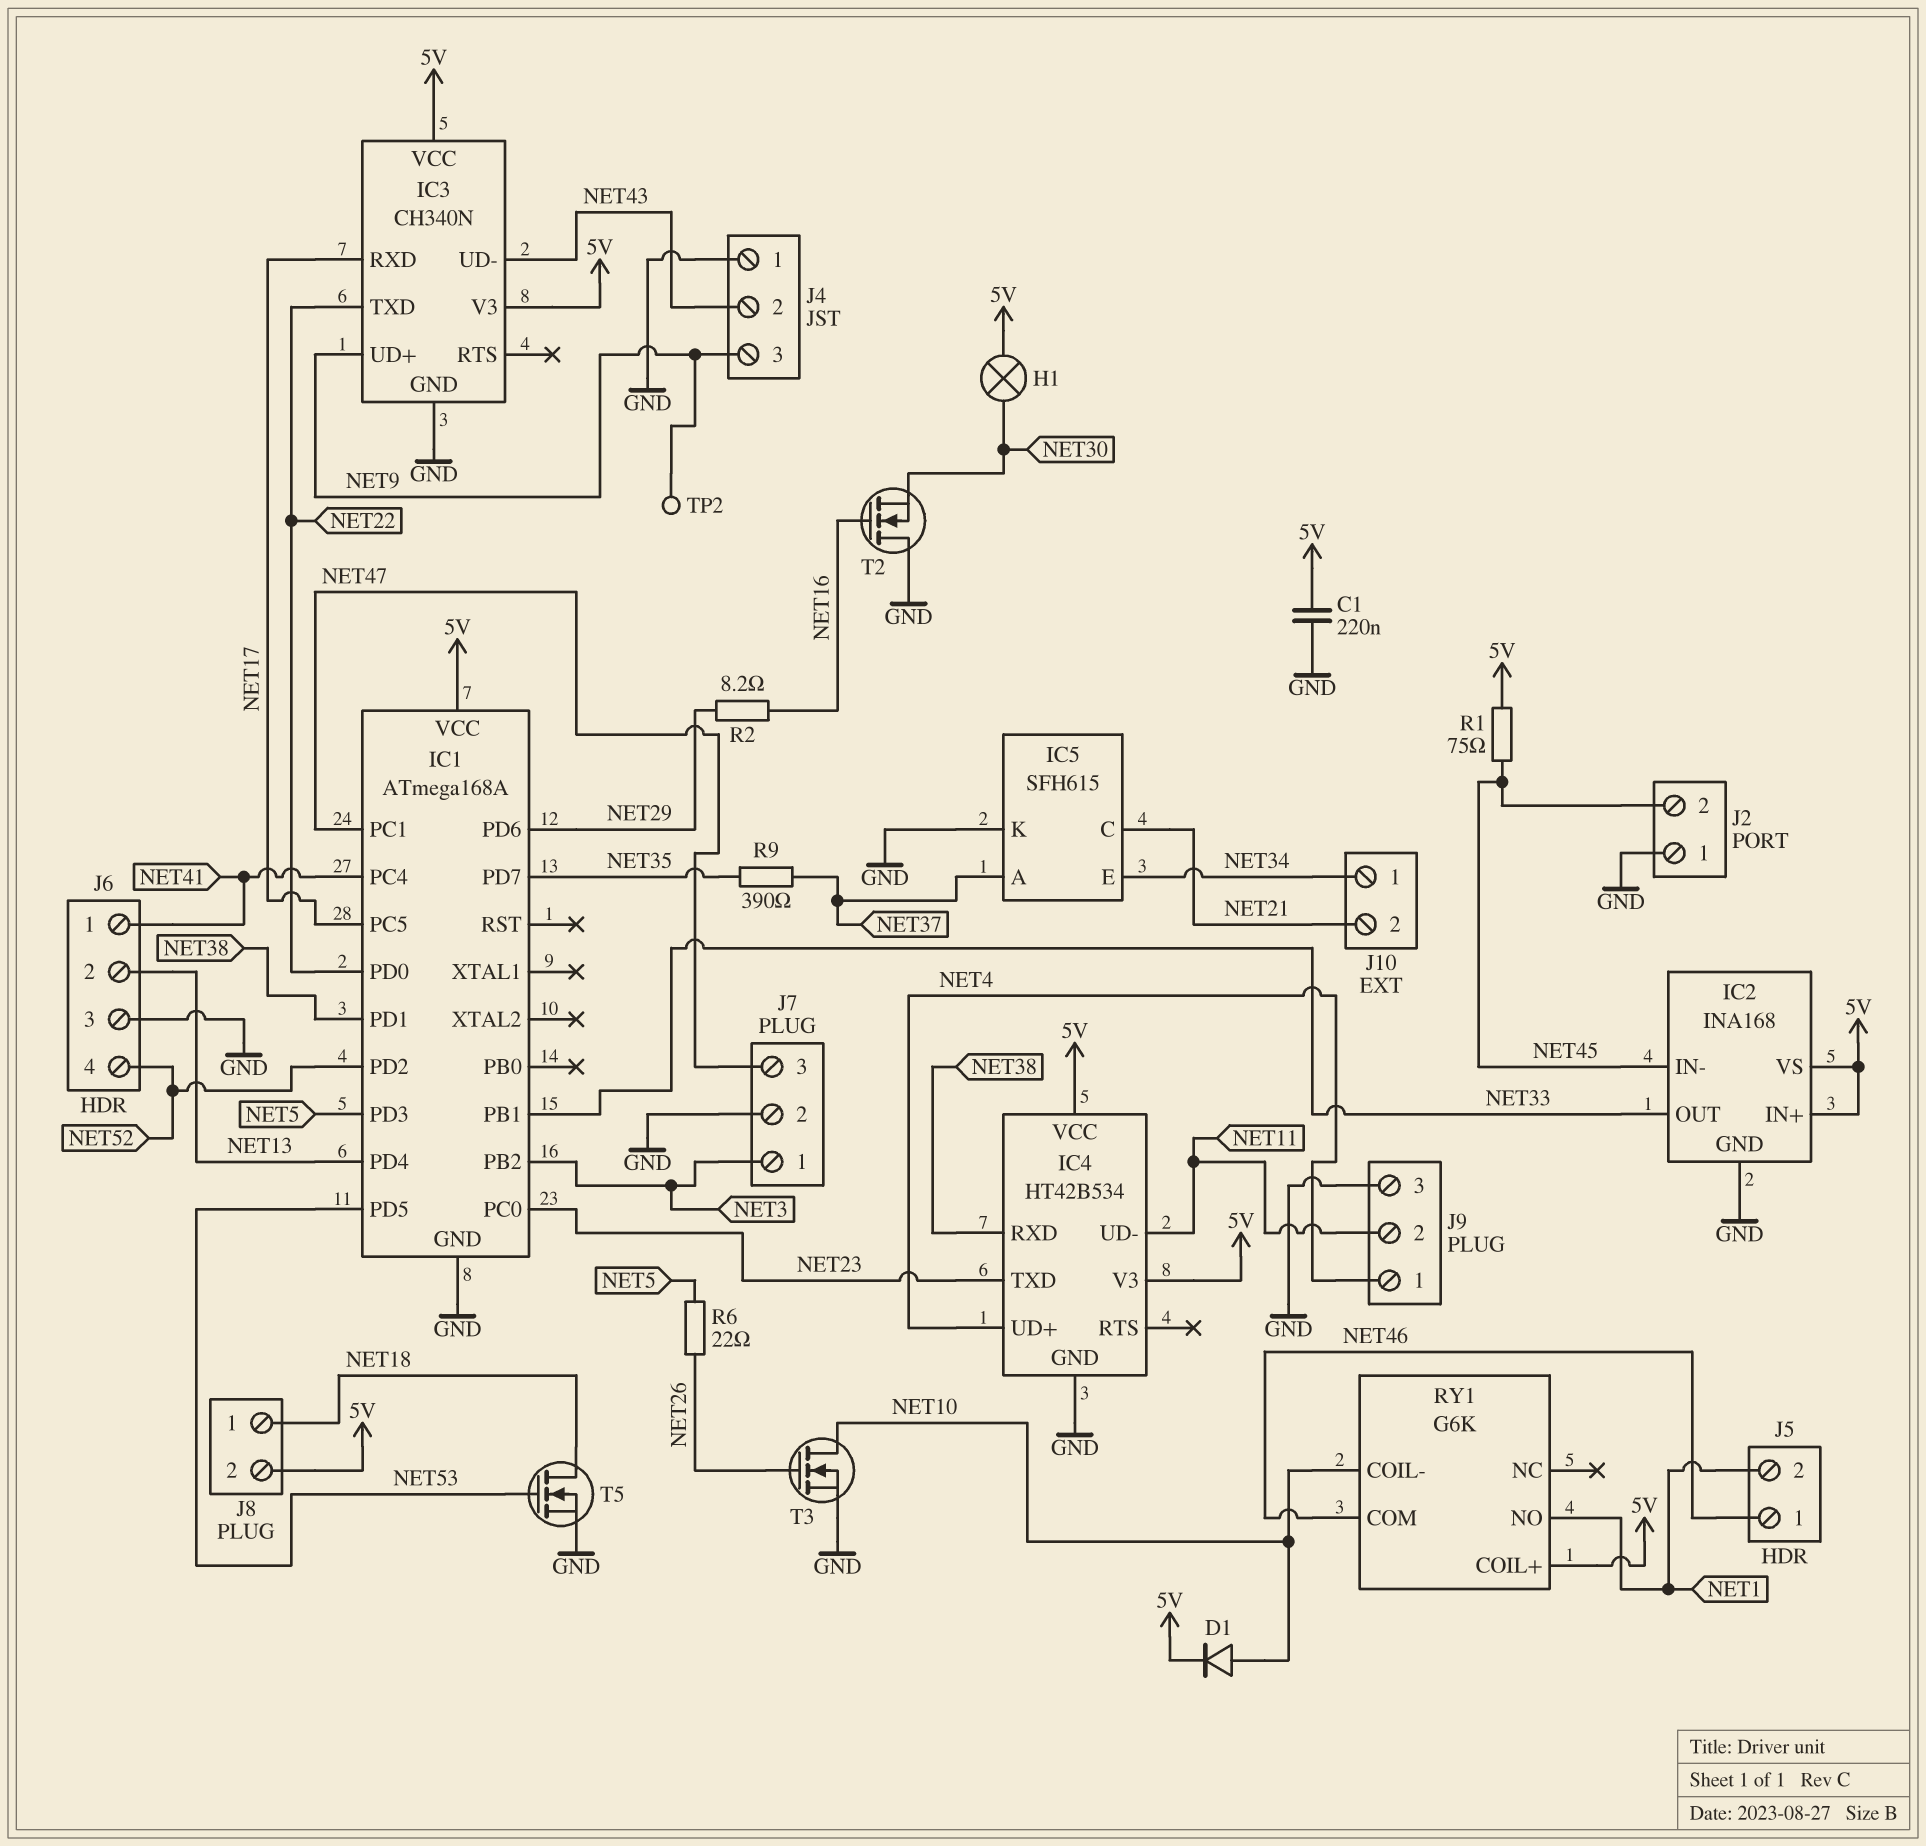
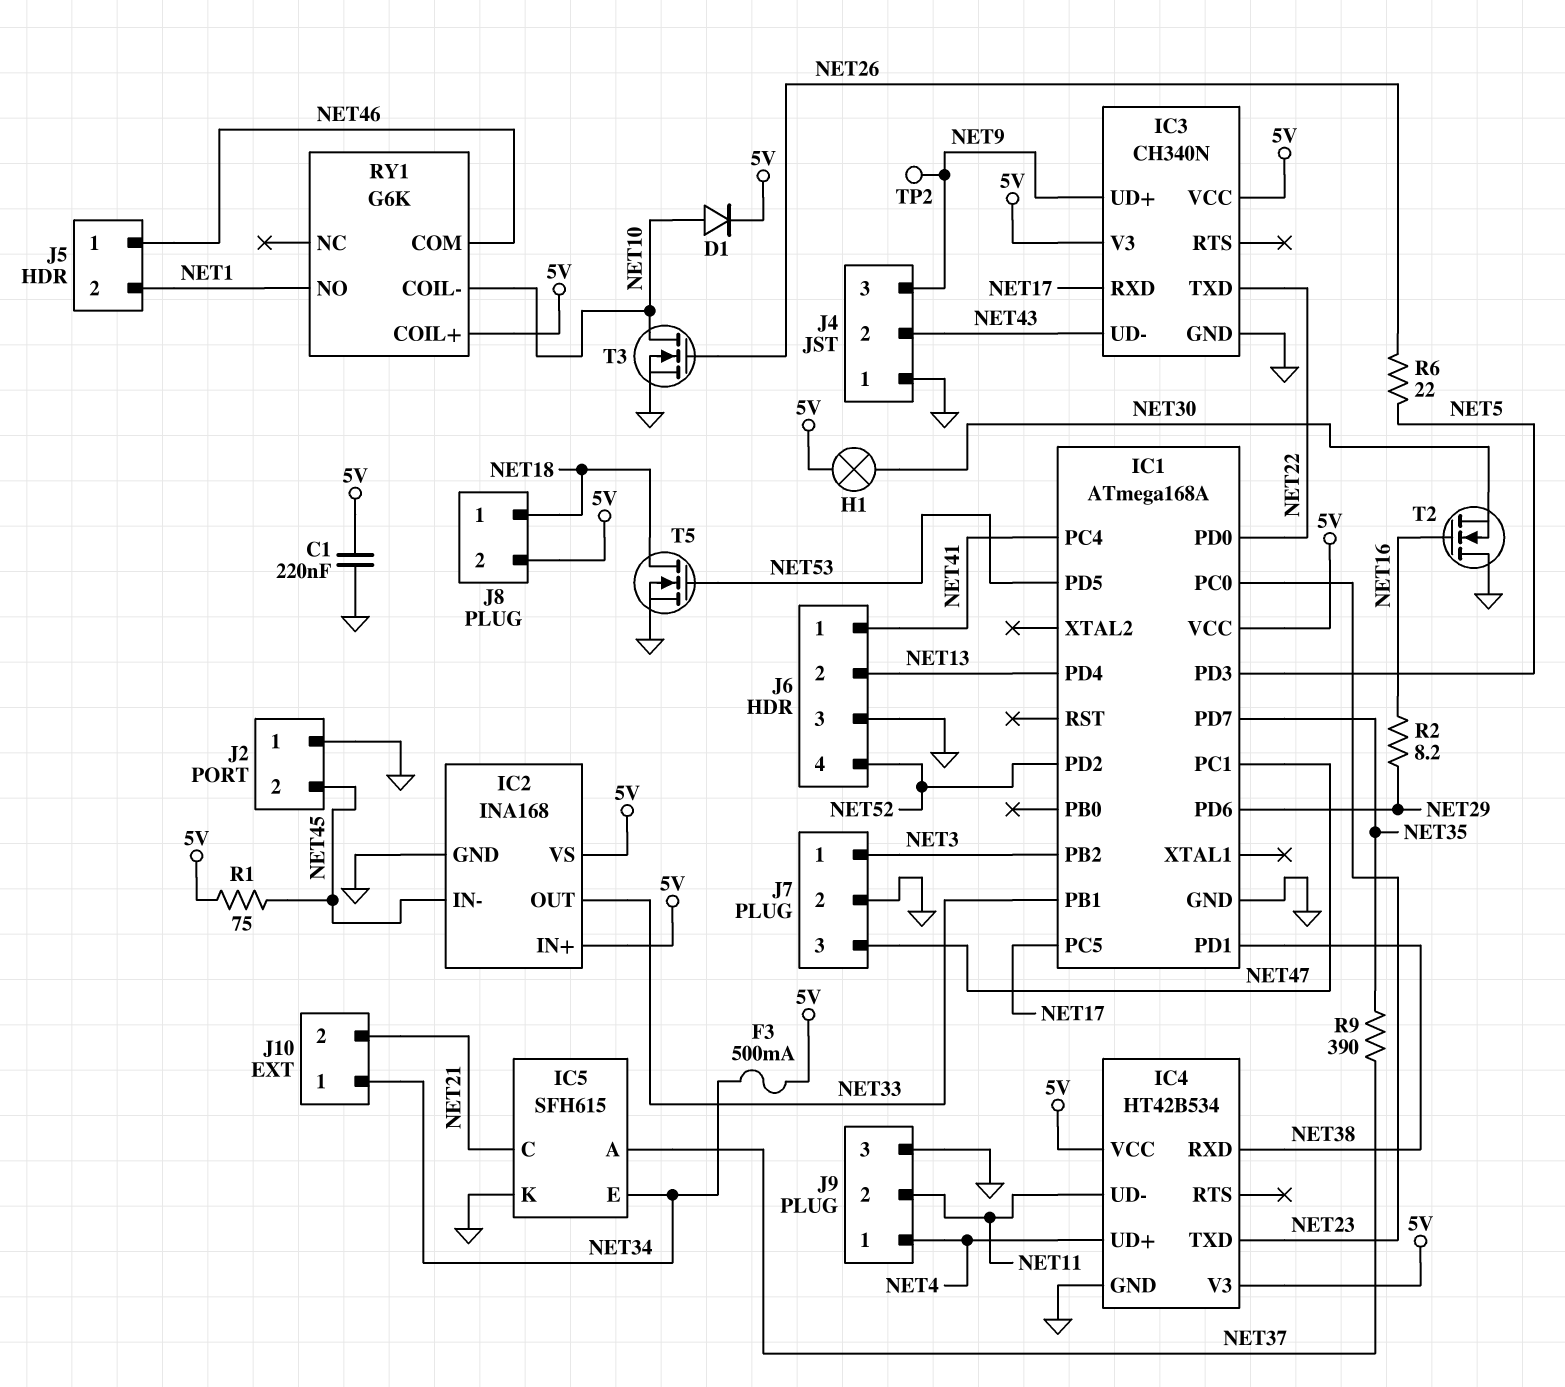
F3: none -> 500mA (5V, NET34)

